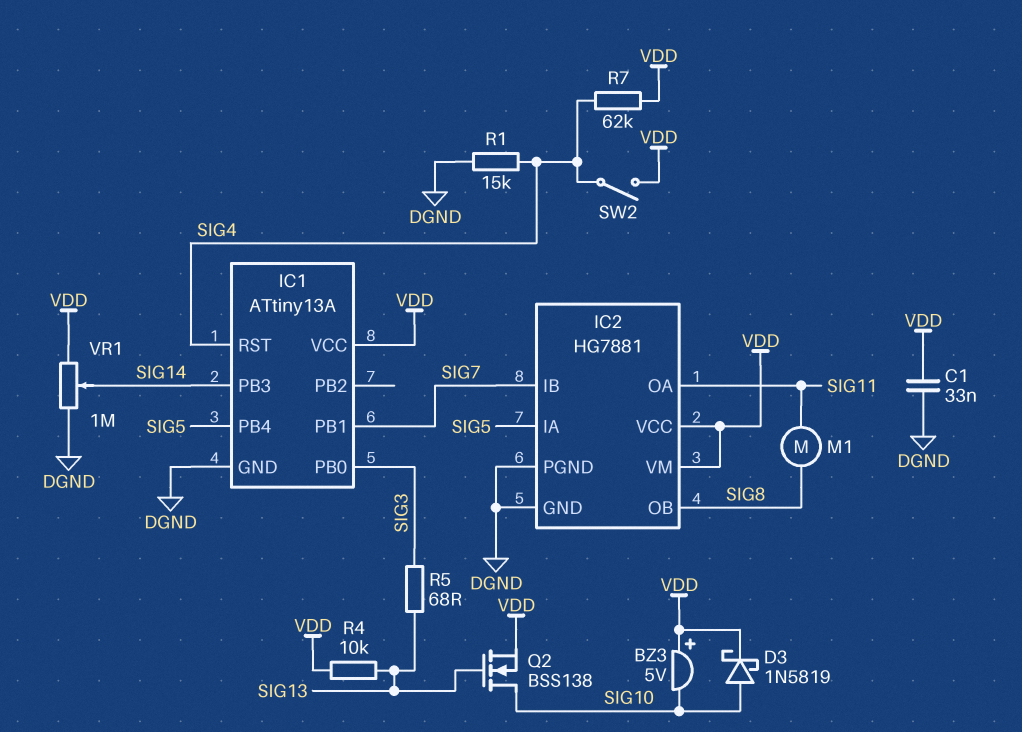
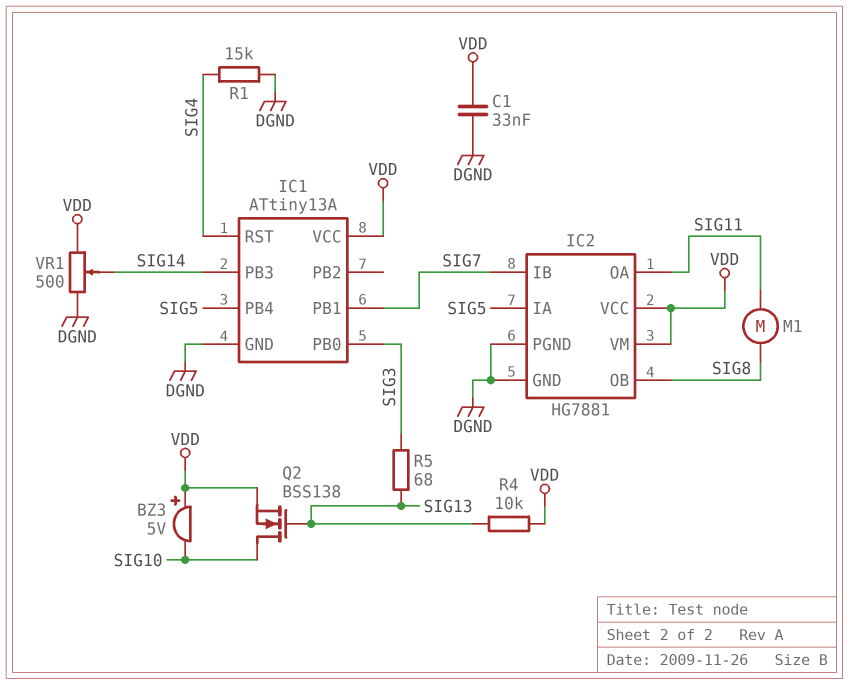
D3: schottky 1N5819 (A SIG10, K VDD) -> none
R7: 62k (SIG4, VDD) -> none
SW2: switch (SIG4, VDD) -> none
VR1: 1M (DGND, VDD, wiper SIG14) -> 500 (DGND, VDD, wiper SIG14)

